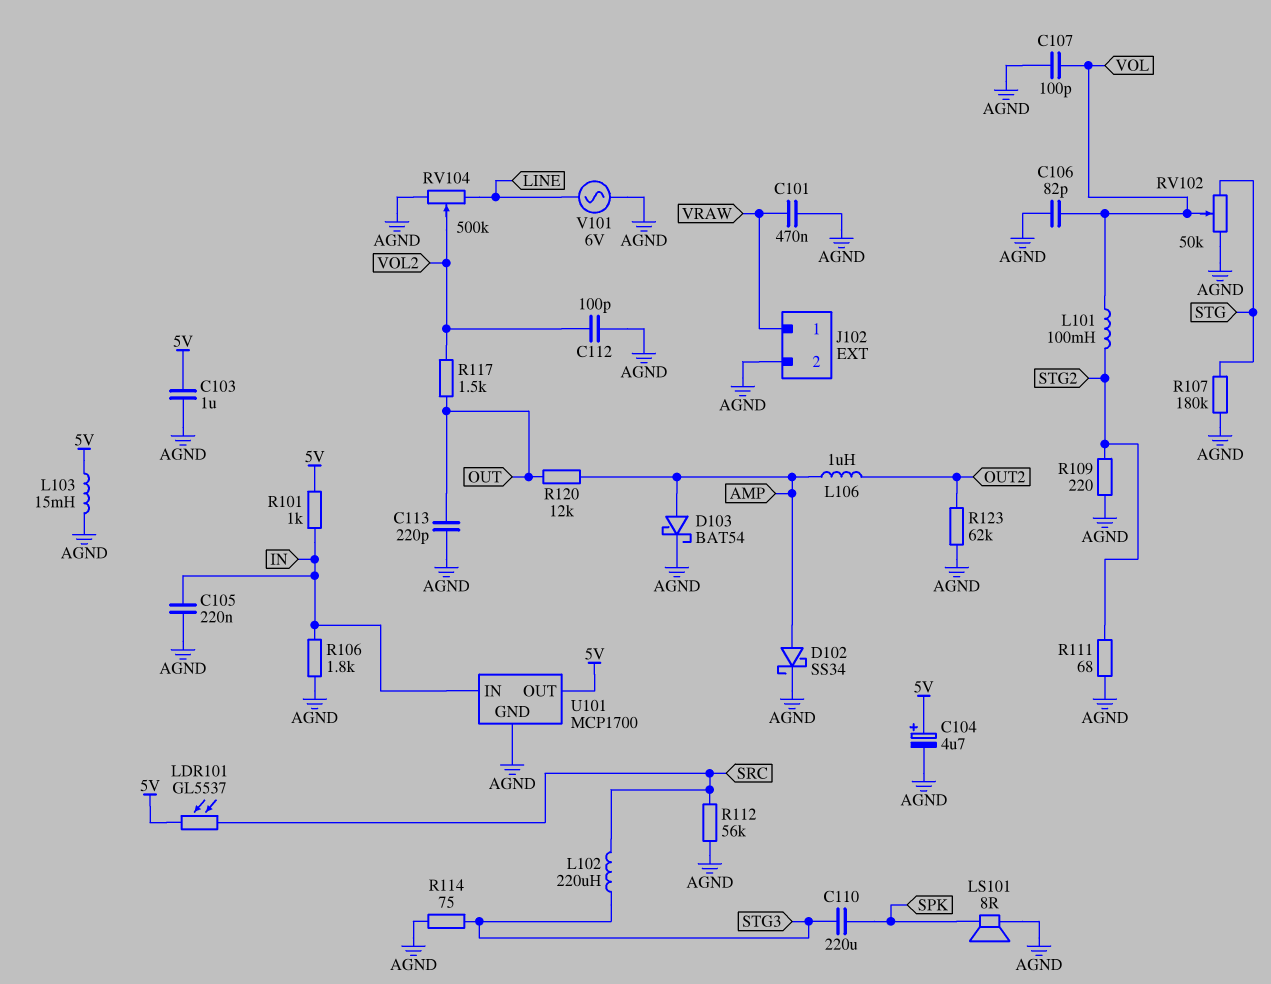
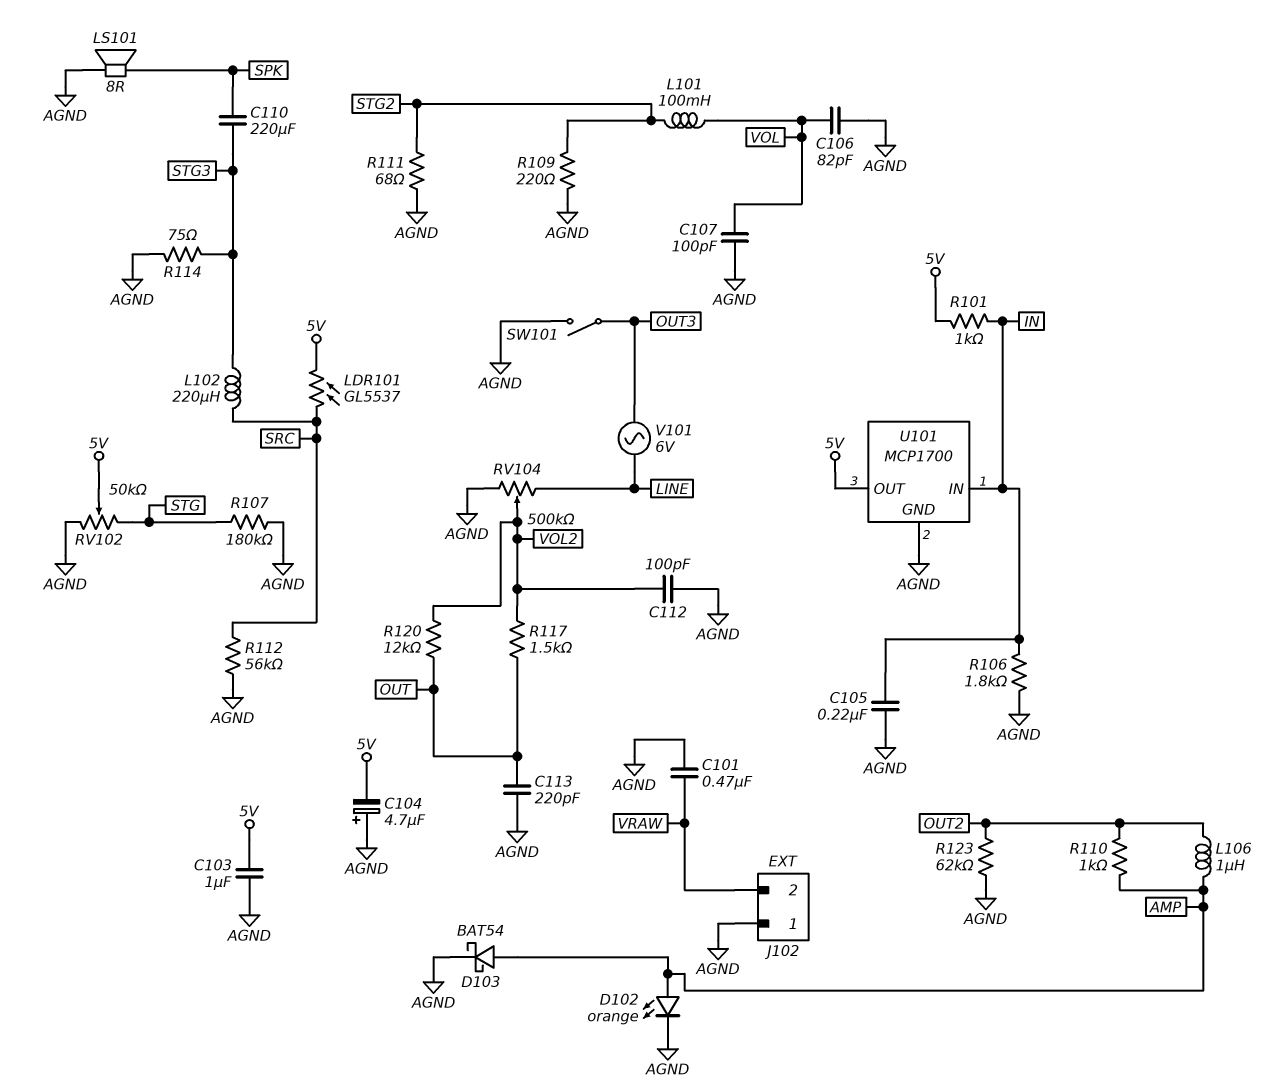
C104: 4.7uF (plus 5V, minus AGND) -> 4.7uF (plus AGND, minus 5V)
D102: schottky SS34 (A AMP, K AGND) -> LED orange (A AMP, K AGND)
J102 pin 1: VRAW -> AGND
J102 pin 2: AGND -> VRAW
L103: 15mH (5V, AGND) -> none
R110: none -> 1k (AMP, OUT2)
R120: 12k (AMP, OUT) -> 12k (OUT, VOL2)
RV102: 50k (AGND, STG, wiper VOL) -> 50k (AGND, STG, wiper 5V)
SW101: none -> switch (AGND, OUT3)
V101: AC 6V (AGND, LINE) -> AC 6V (LINE, OUT3)

